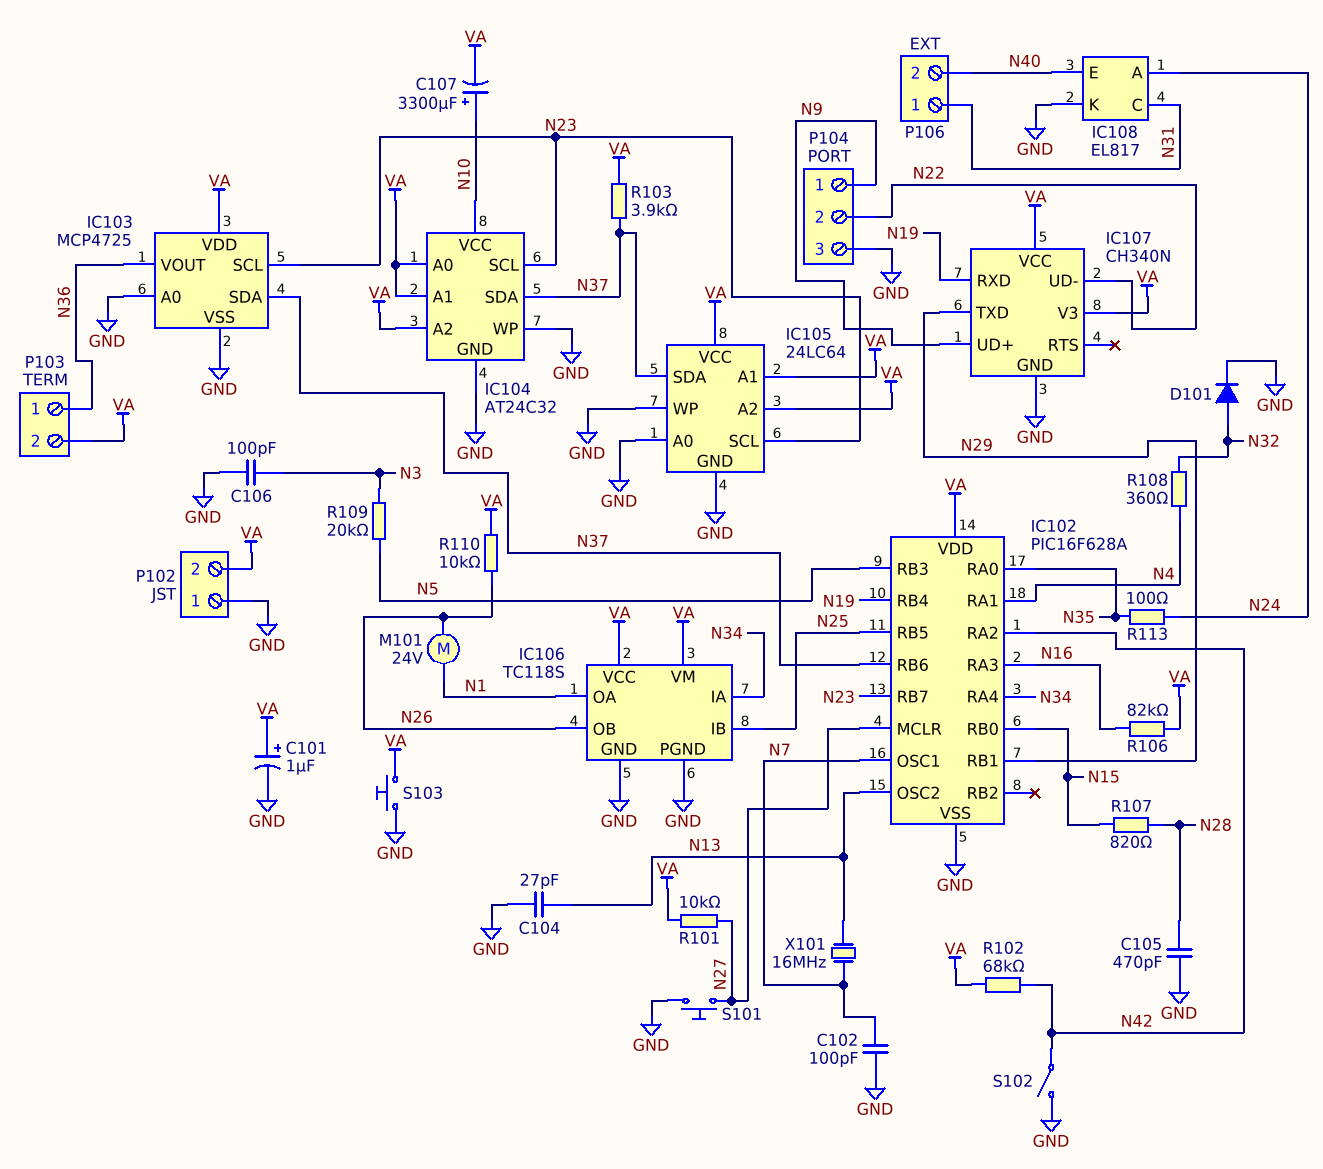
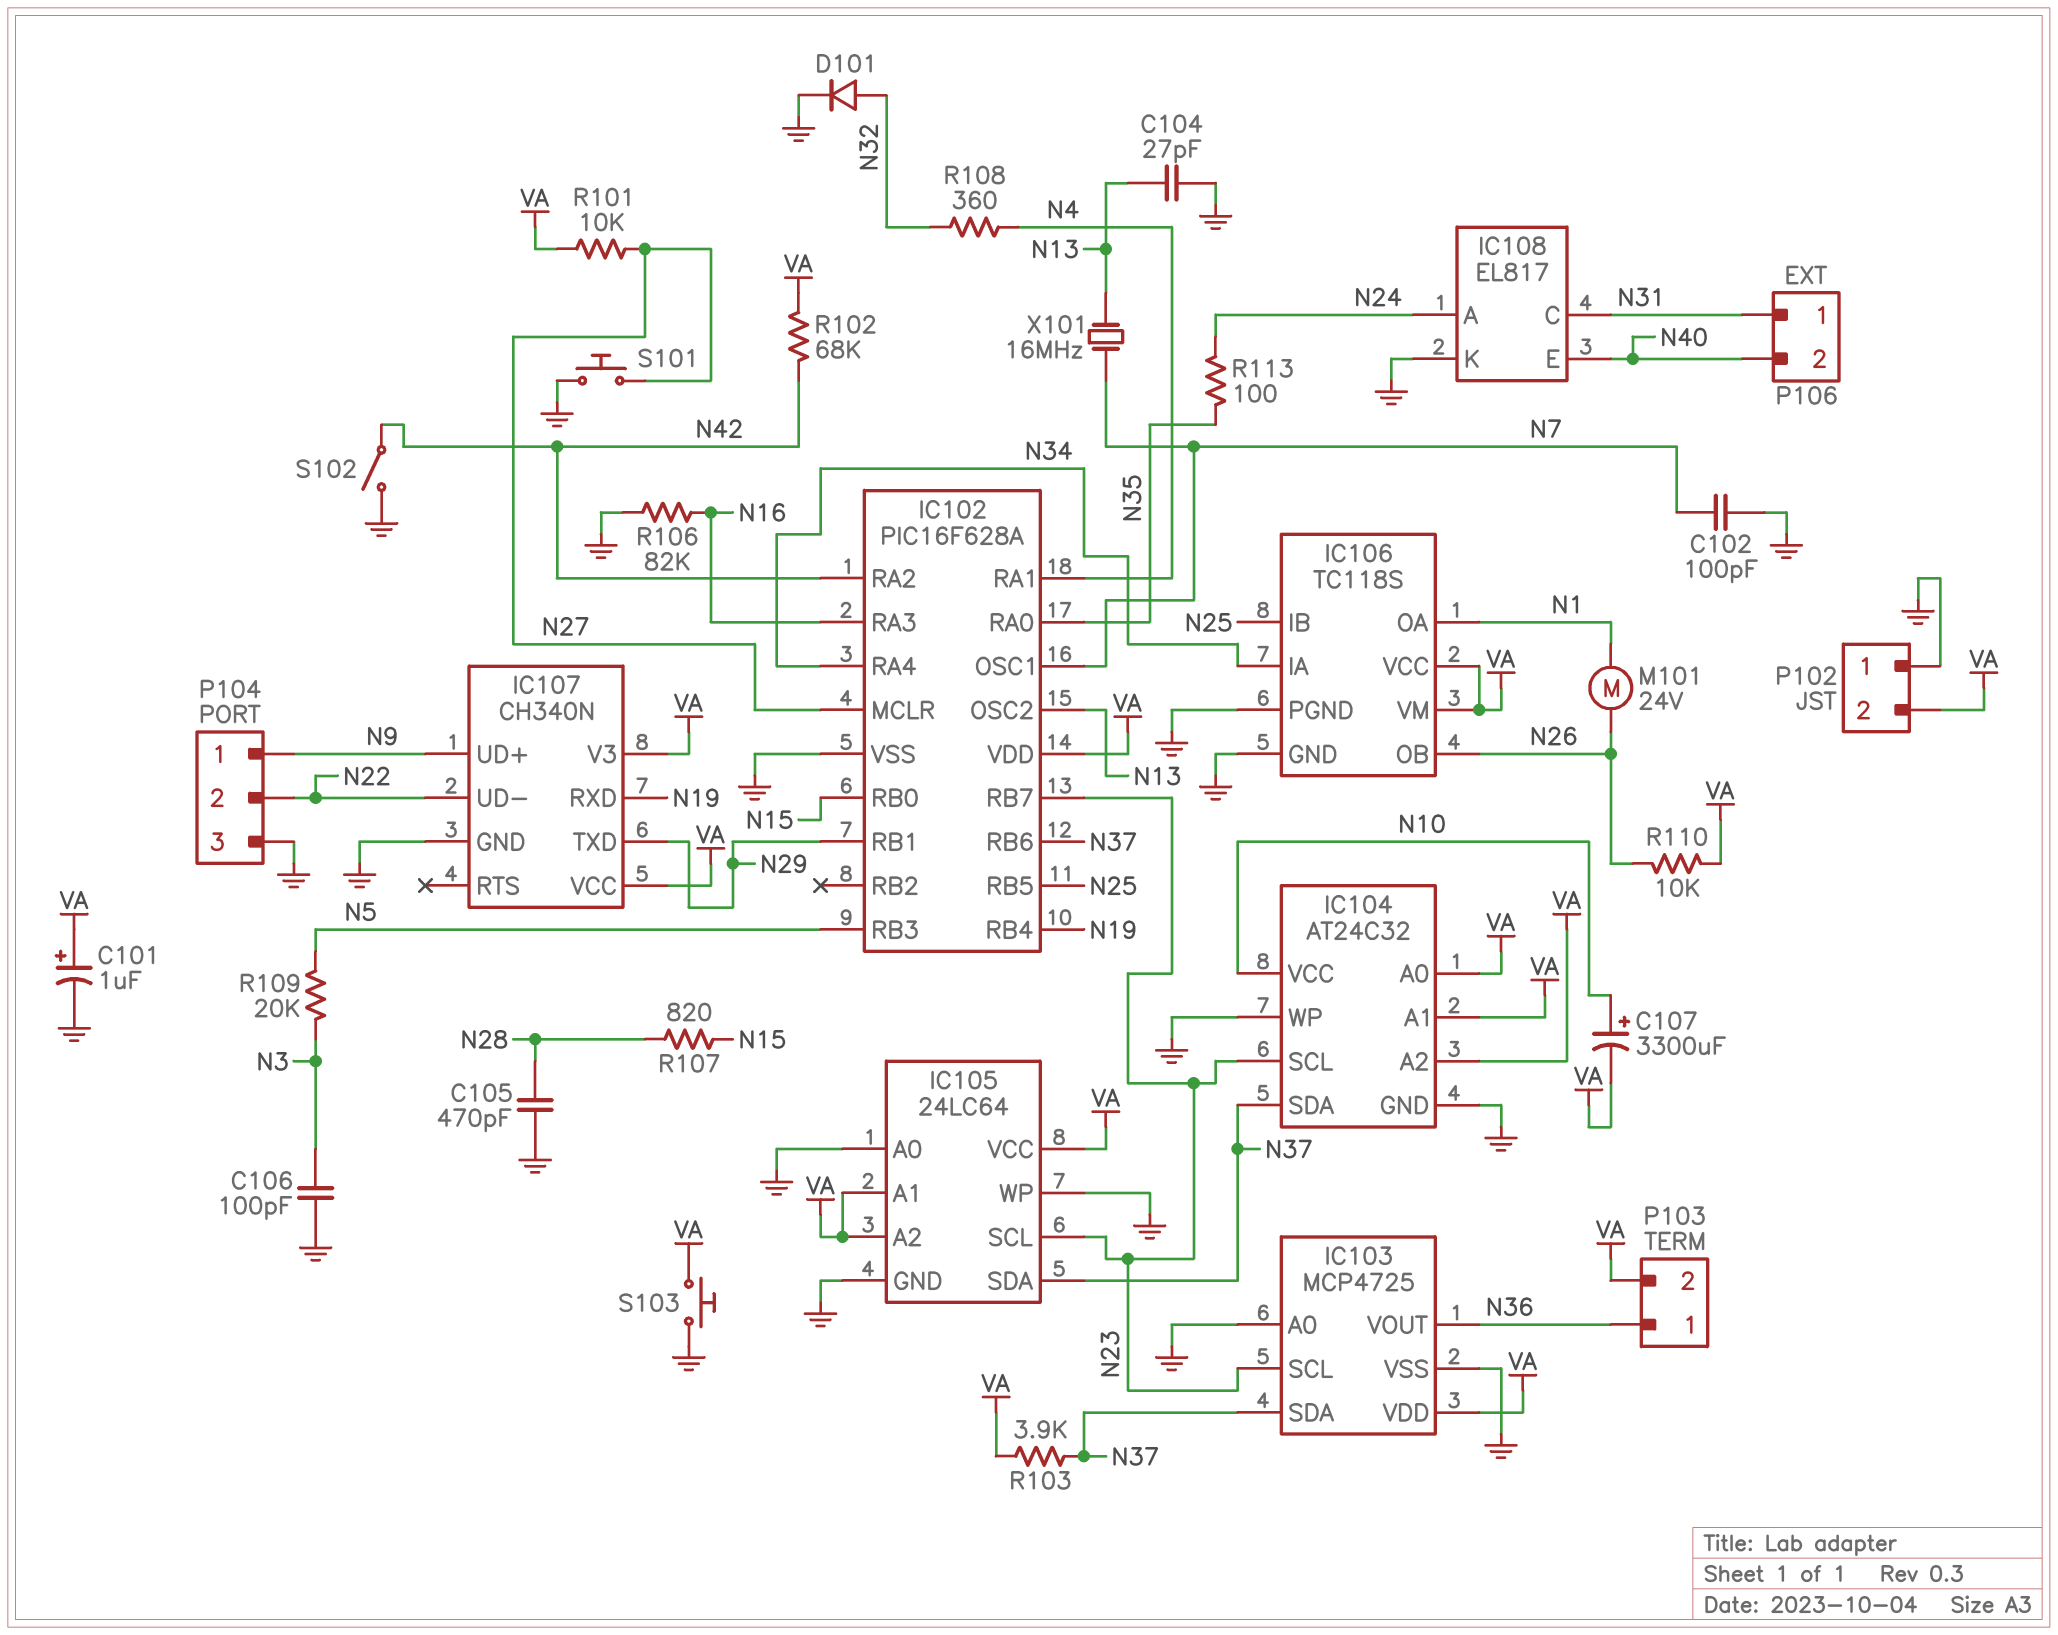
R106: 82k (N16, VA) -> 82k (GND, N16)

